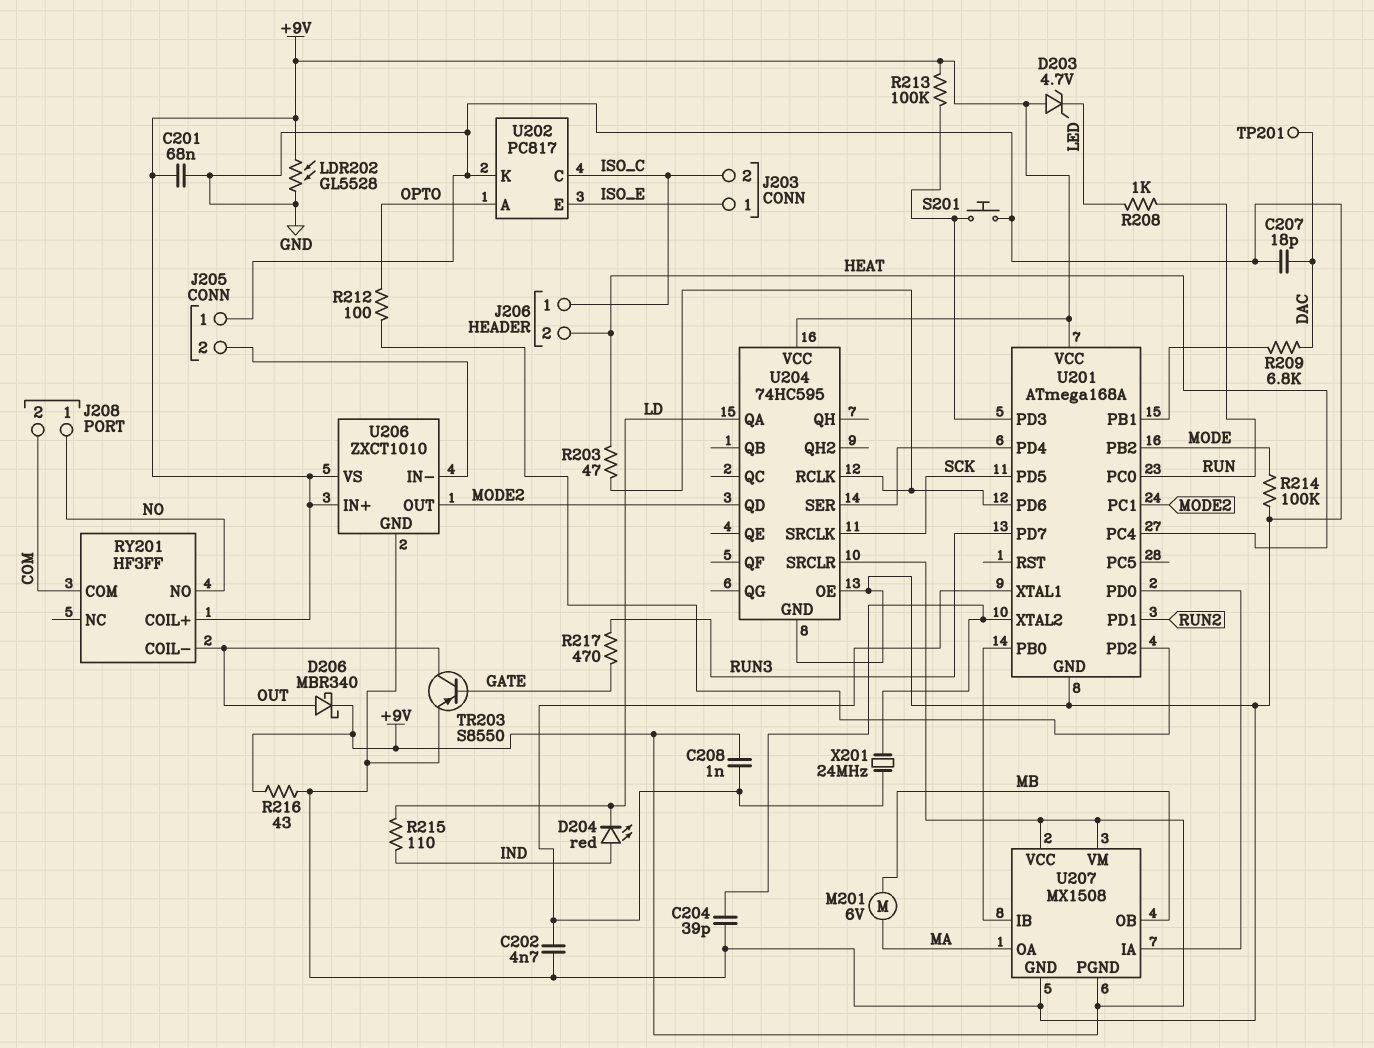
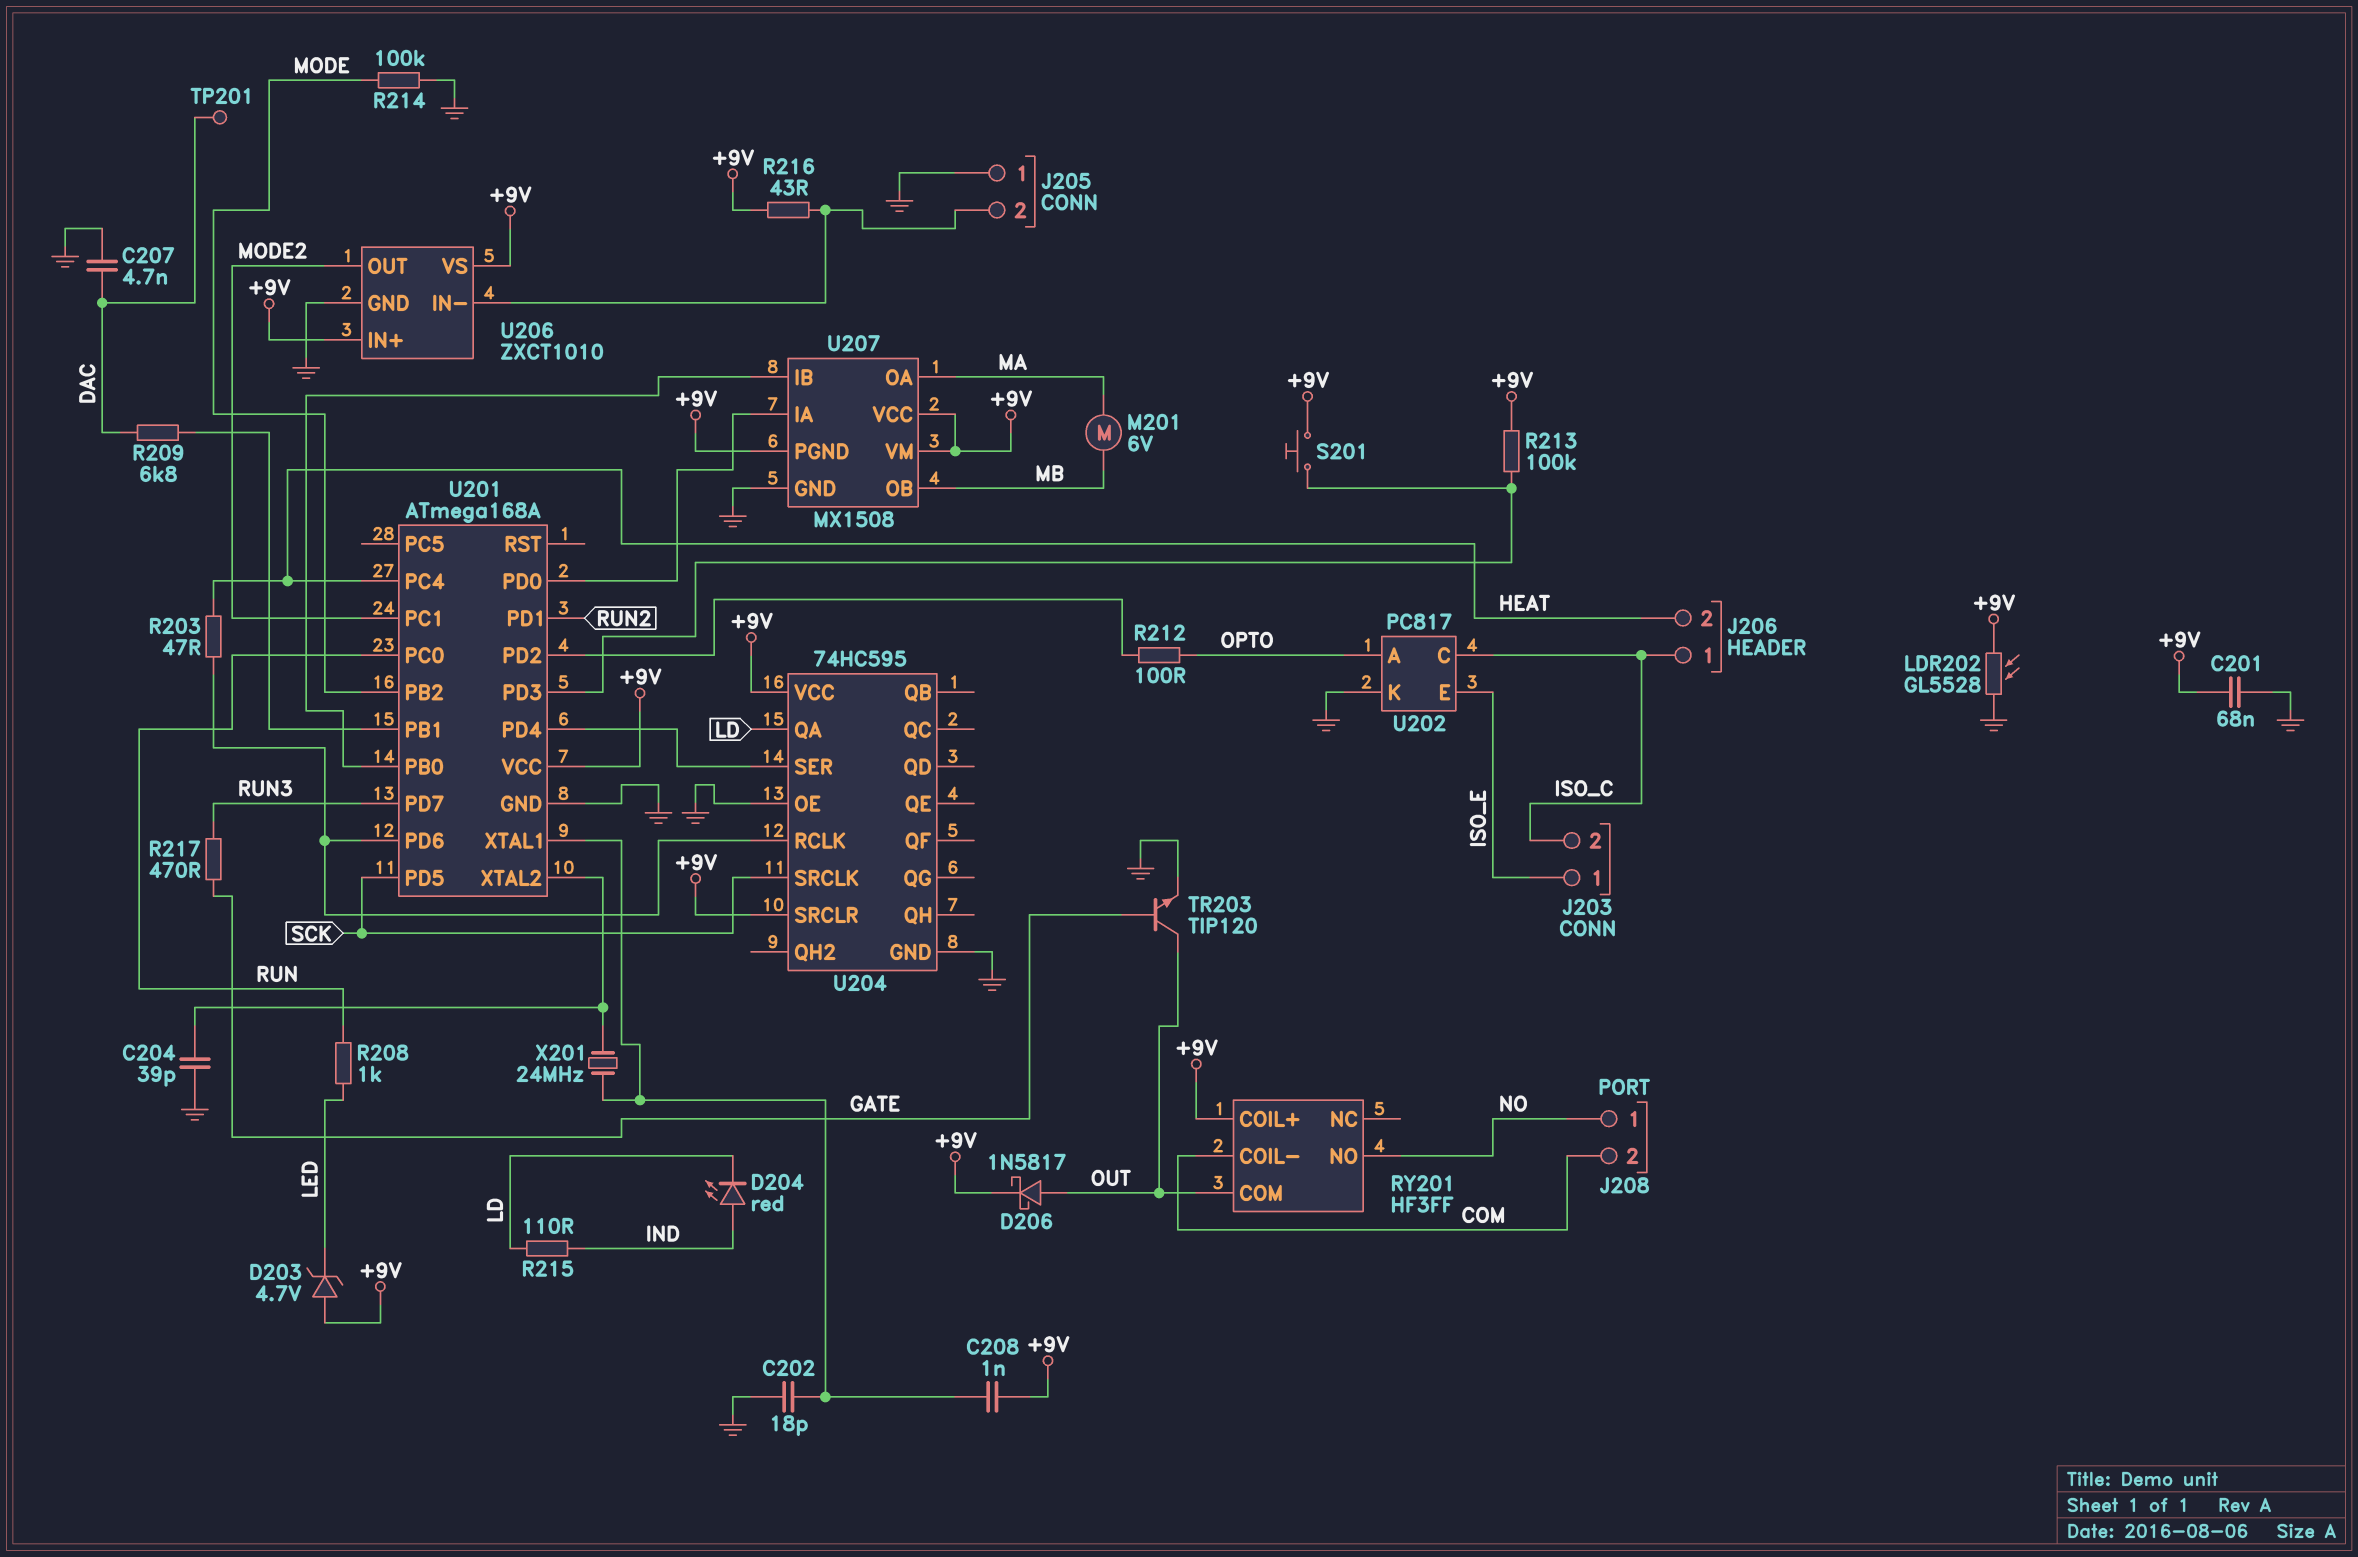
C202: 4.7nF (GND, U201/XTAL1) -> 18pF (GND, U201/XTAL1)
C207: 18pF (DAC, GND) -> 4.7nF (DAC, GND)
D206: schottky MBR340 (A OUT, K +9V) -> schottky 1N5817 (A OUT, K +9V)
R216: 43 (+9V, GND) -> 43 (+9V, J205/2)
RY201 pin COIL-: OUT -> COM
RY201 pin COM: COM -> OUT
S201: button (GND, U201/PD3) -> button (+9V, U201/PD3)
TR203: PNP S8550 (B GATE, C OUT, E GND) -> NPN TIP120 (B GATE, C OUT, E GND)
U204 pin QD: MODE2 -> none

